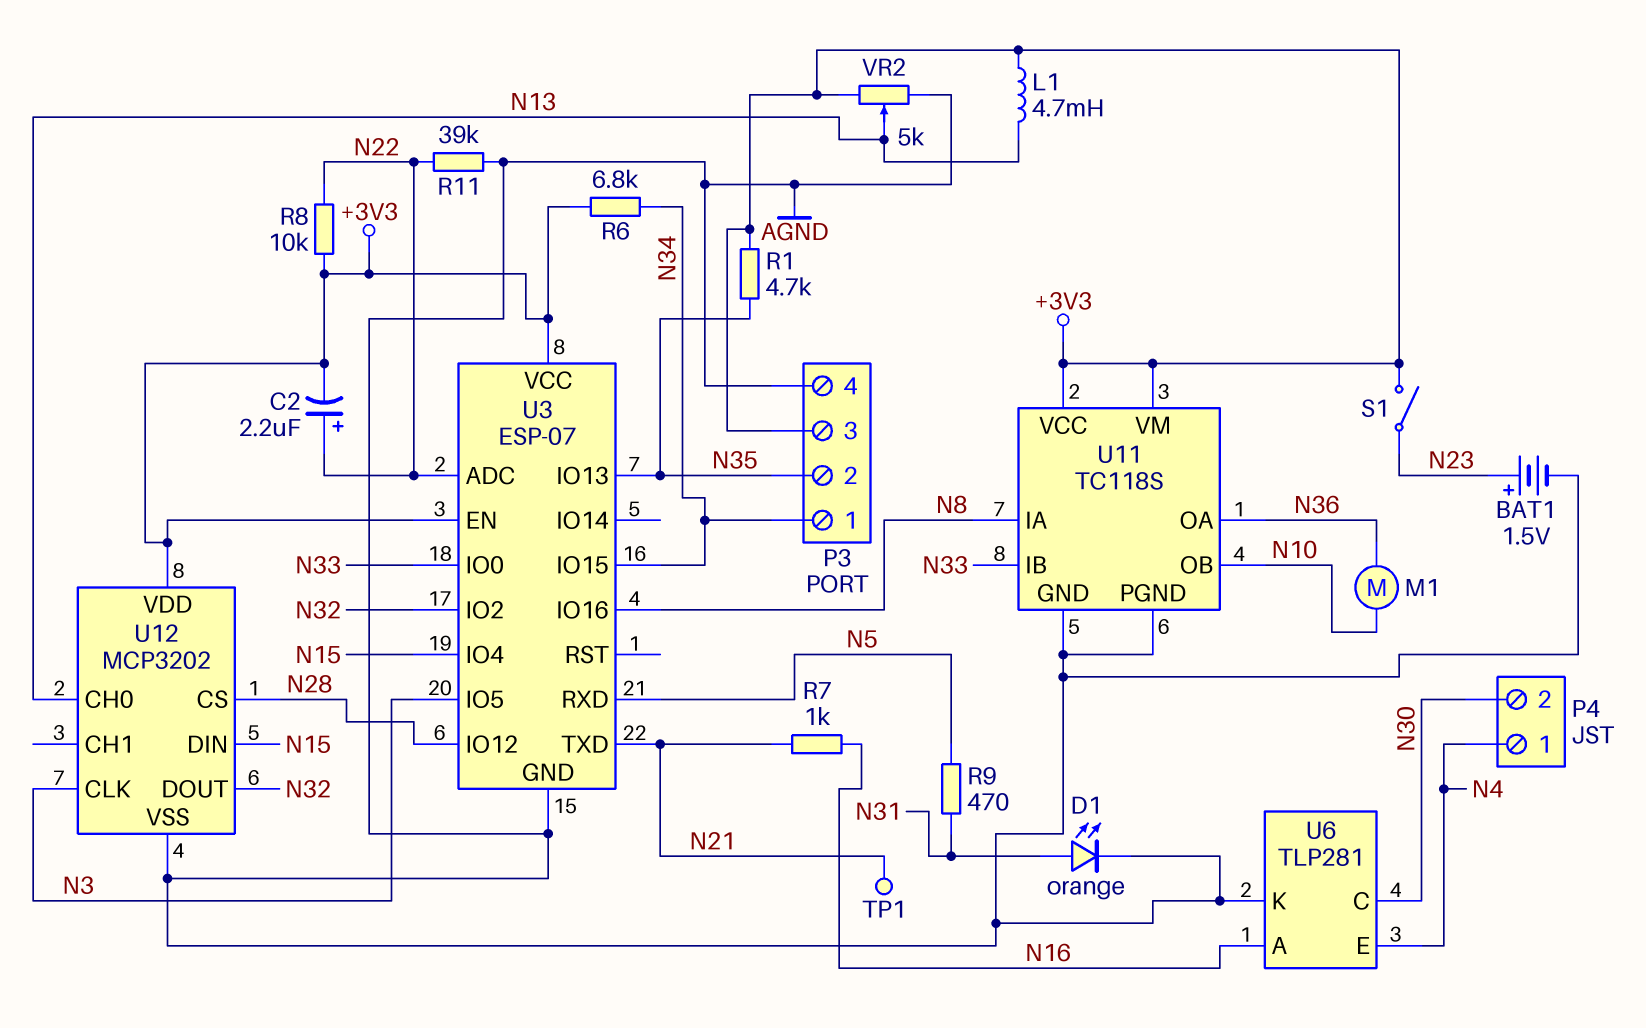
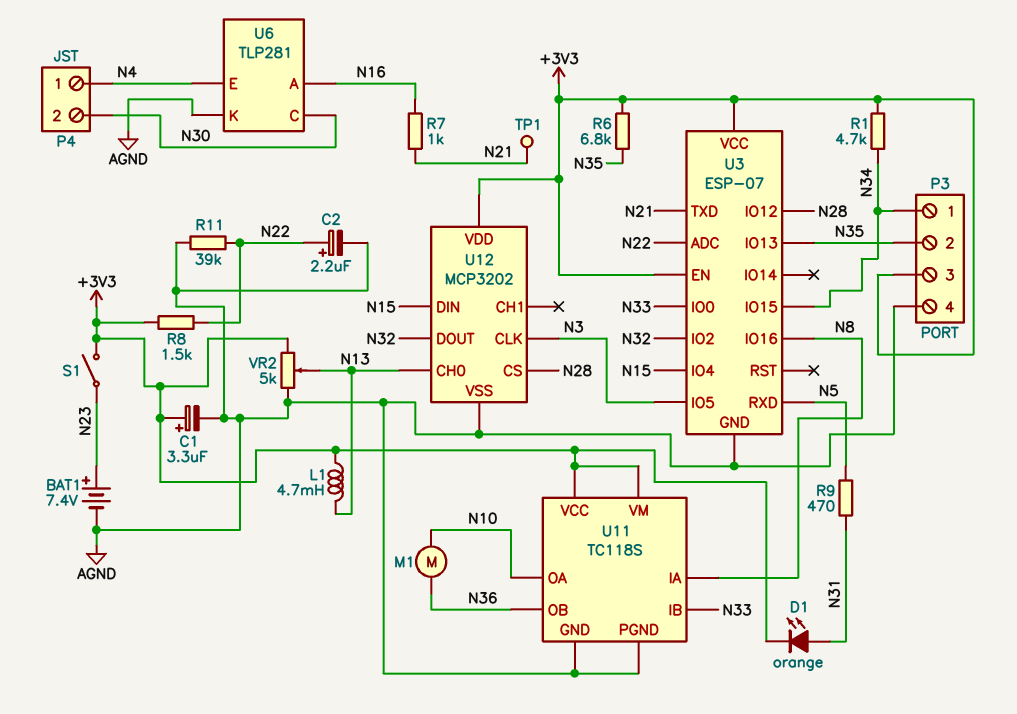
BAT1: 1.5V (plus N23, minus AGND) -> 7.4V (plus N23, minus AGND)
C1: none -> 3.3uF (plus +3V3, minus AGND)
C2: 2.2uF (plus N22, minus +3V3) -> 2.2uF (plus N22, minus AGND)
D1: LED orange (A N31, K AGND) -> LED orange (A N31, K +3V3)
R1: 4.7k (+3V3, N35) -> 4.7k (+3V3, N34)
R6: 6.8k (+3V3, N34) -> 6.8k (+3V3, N35)
R8: 10k (+3V3, N22) -> 1.5k (+3V3, N22)
U11 pin OA: N36 -> N10
U11 pin OB: N10 -> N36

